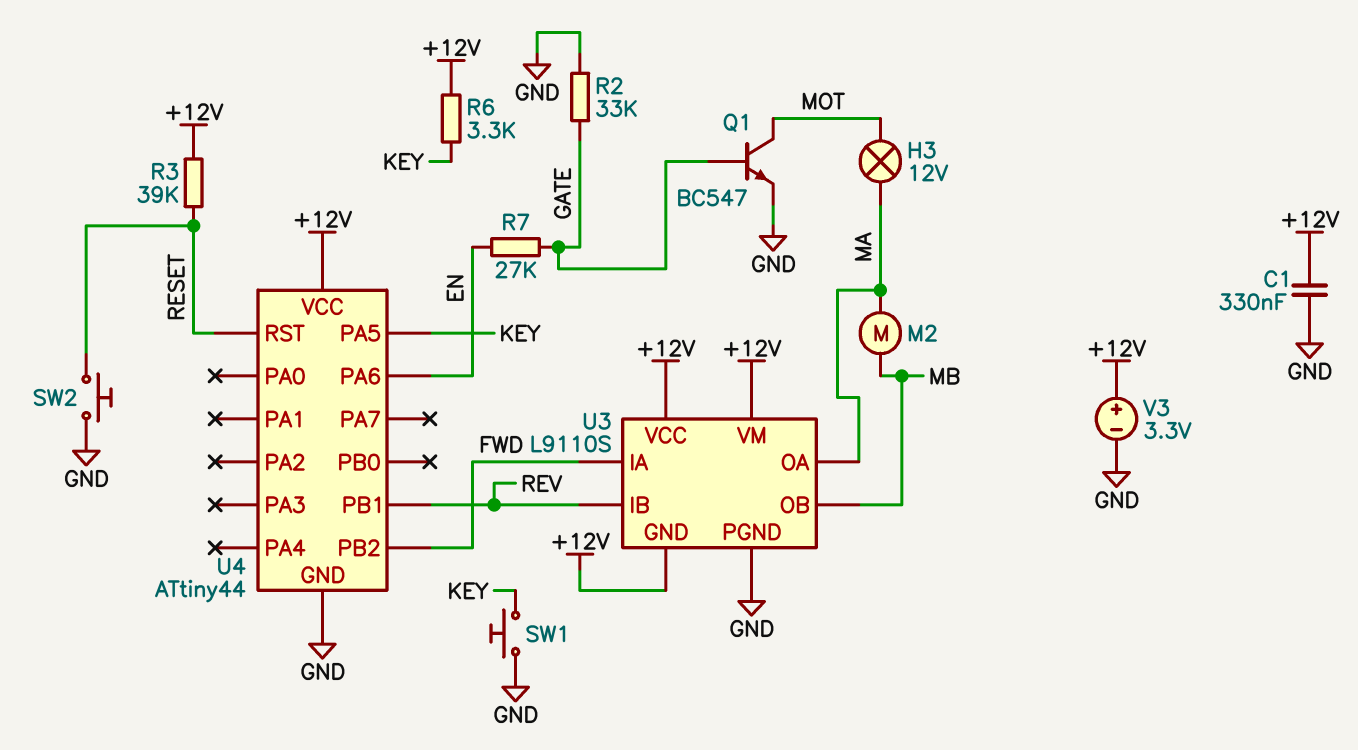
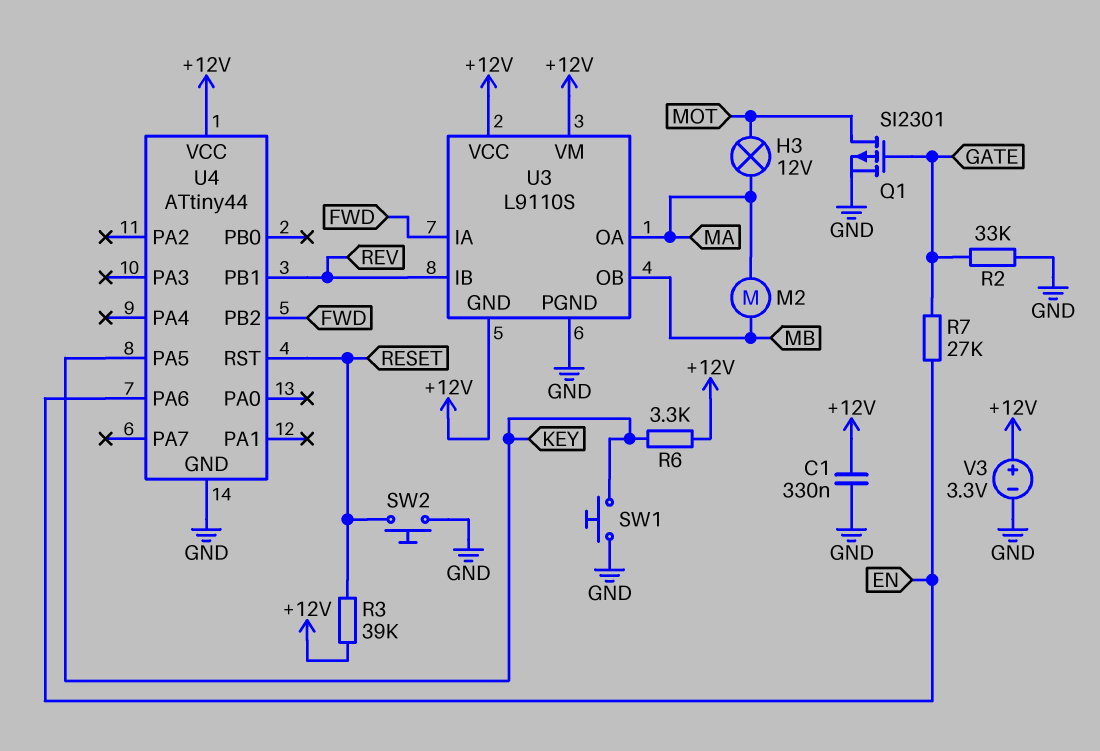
Q1: NPN BC547 (B GATE, C MOT, E GND) -> PMOS SI2301 (G GATE, D MOT, S GND)

